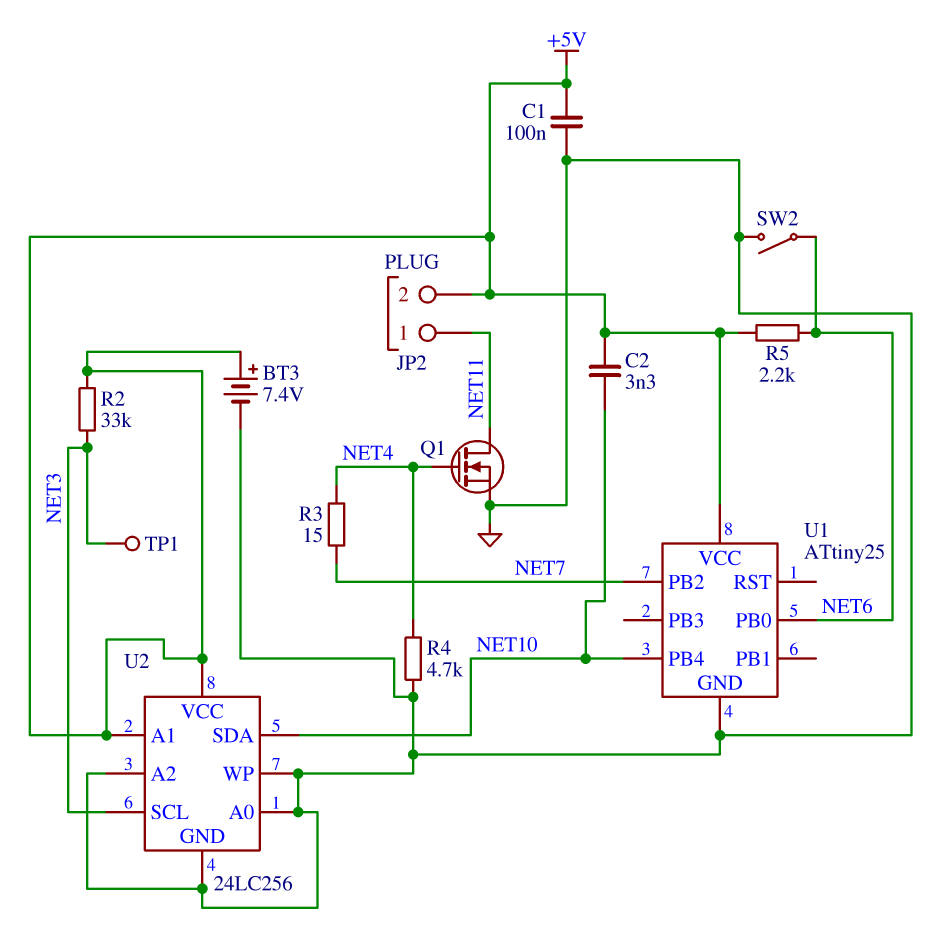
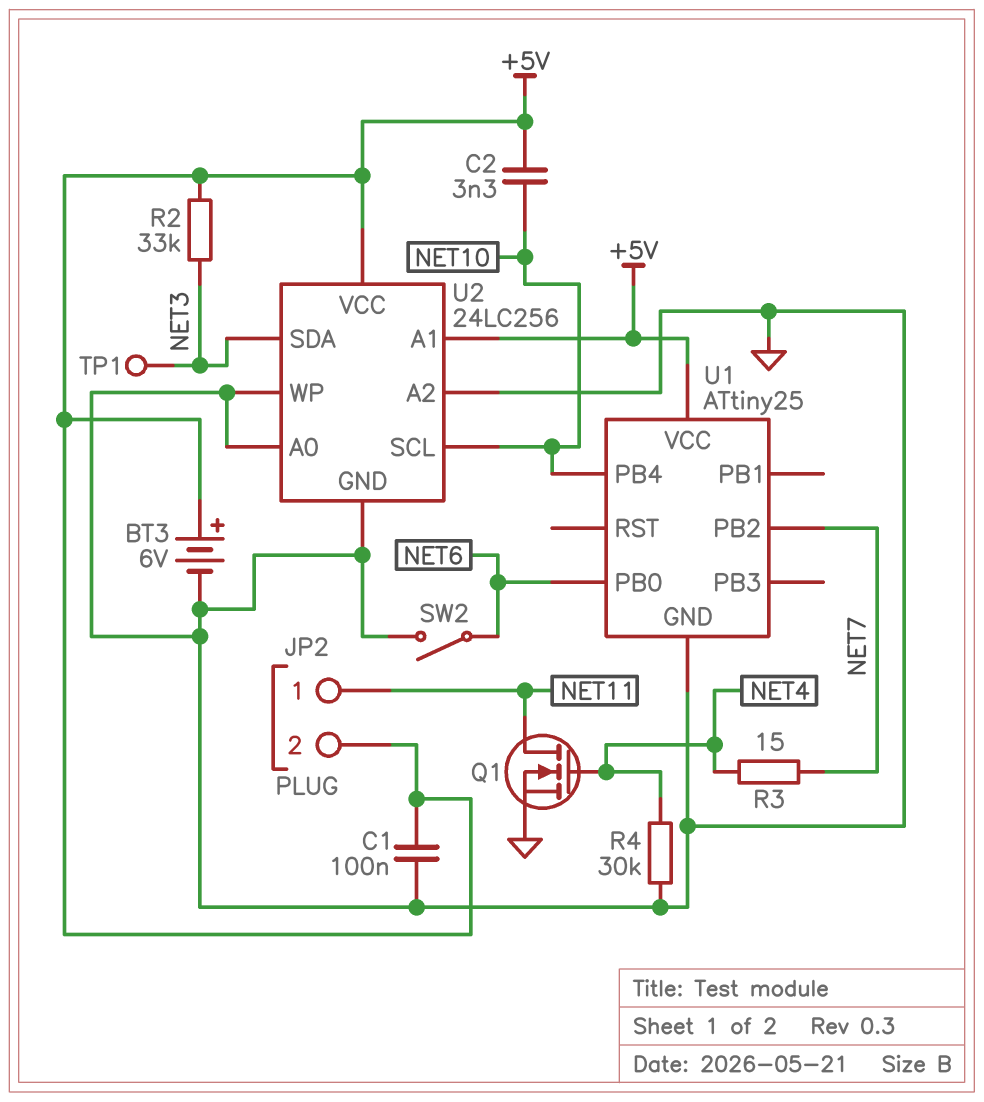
BT3: 7.4V (plus +5V, minus GND) -> 6V (plus +5V, minus GND)
R4: 4.7k (GND, NET4) -> 30k (GND, NET4)
R5: 2.2k (+5V, NET6) -> none
U2 pin SCL: NET3 -> NET10
U2 pin SDA: NET10 -> NET3

